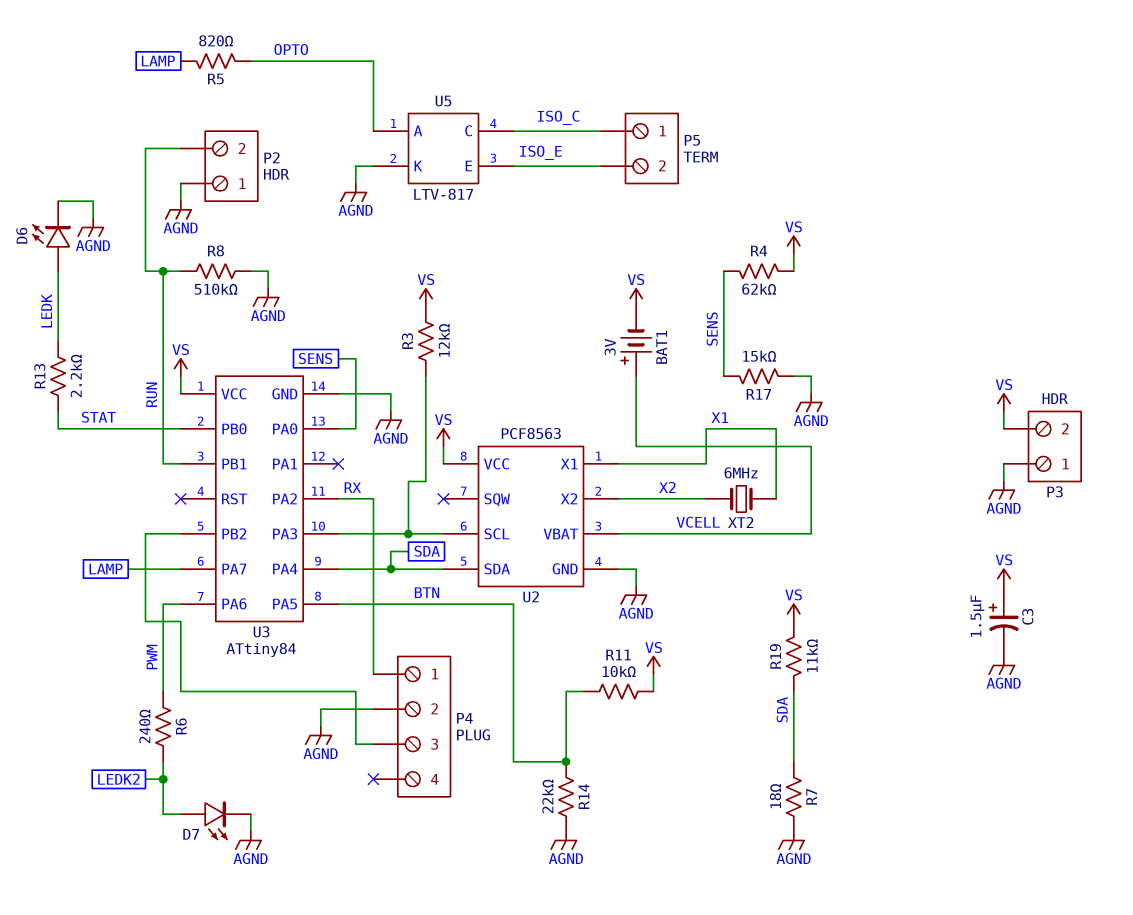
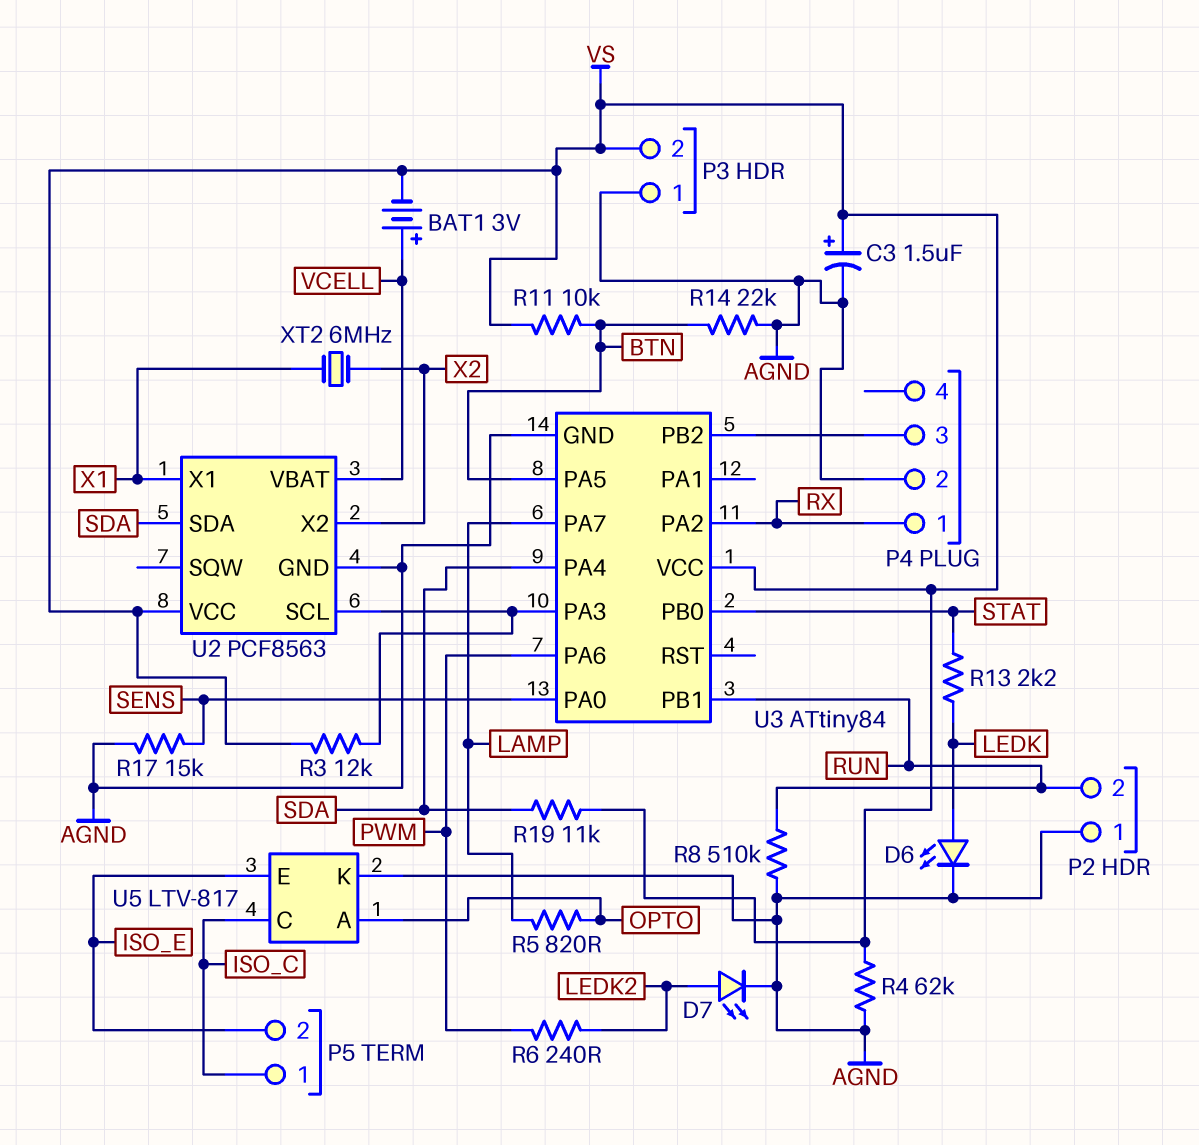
R4: 62k (SENS, VS) -> 62k (AGND, VS)
R7: 18 (AGND, SDA) -> none

